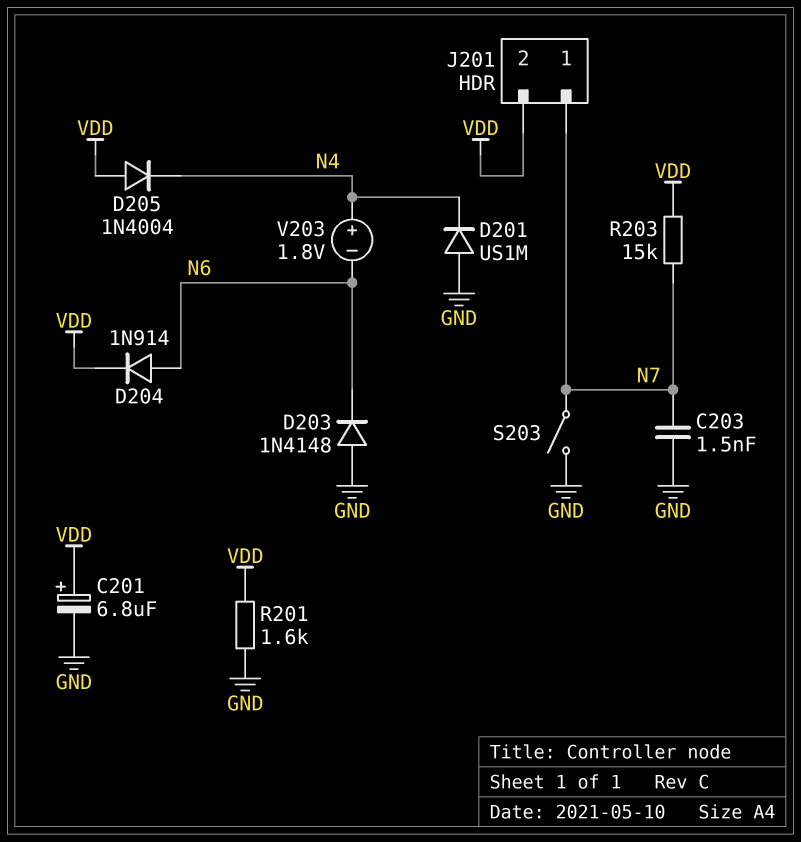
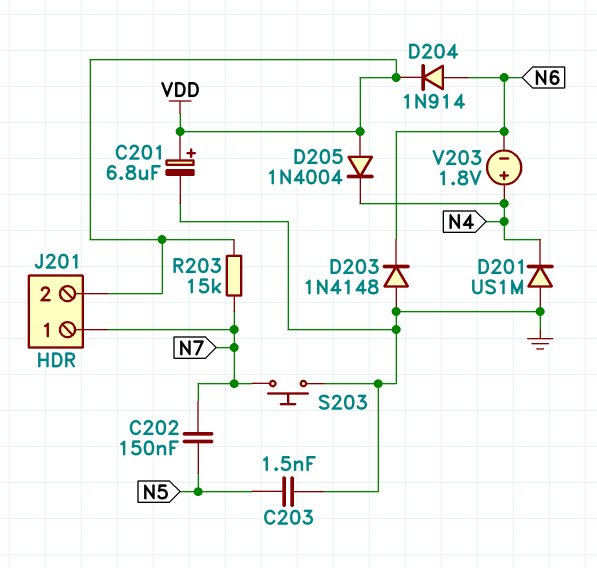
C202: none -> 150nF (N5, N7)
C203: 1.5nF (GND, N7) -> 1.5nF (GND, N5)
R201: 1.6k (GND, VDD) -> none
S203: switch (GND, N7) -> button (GND, N7)

